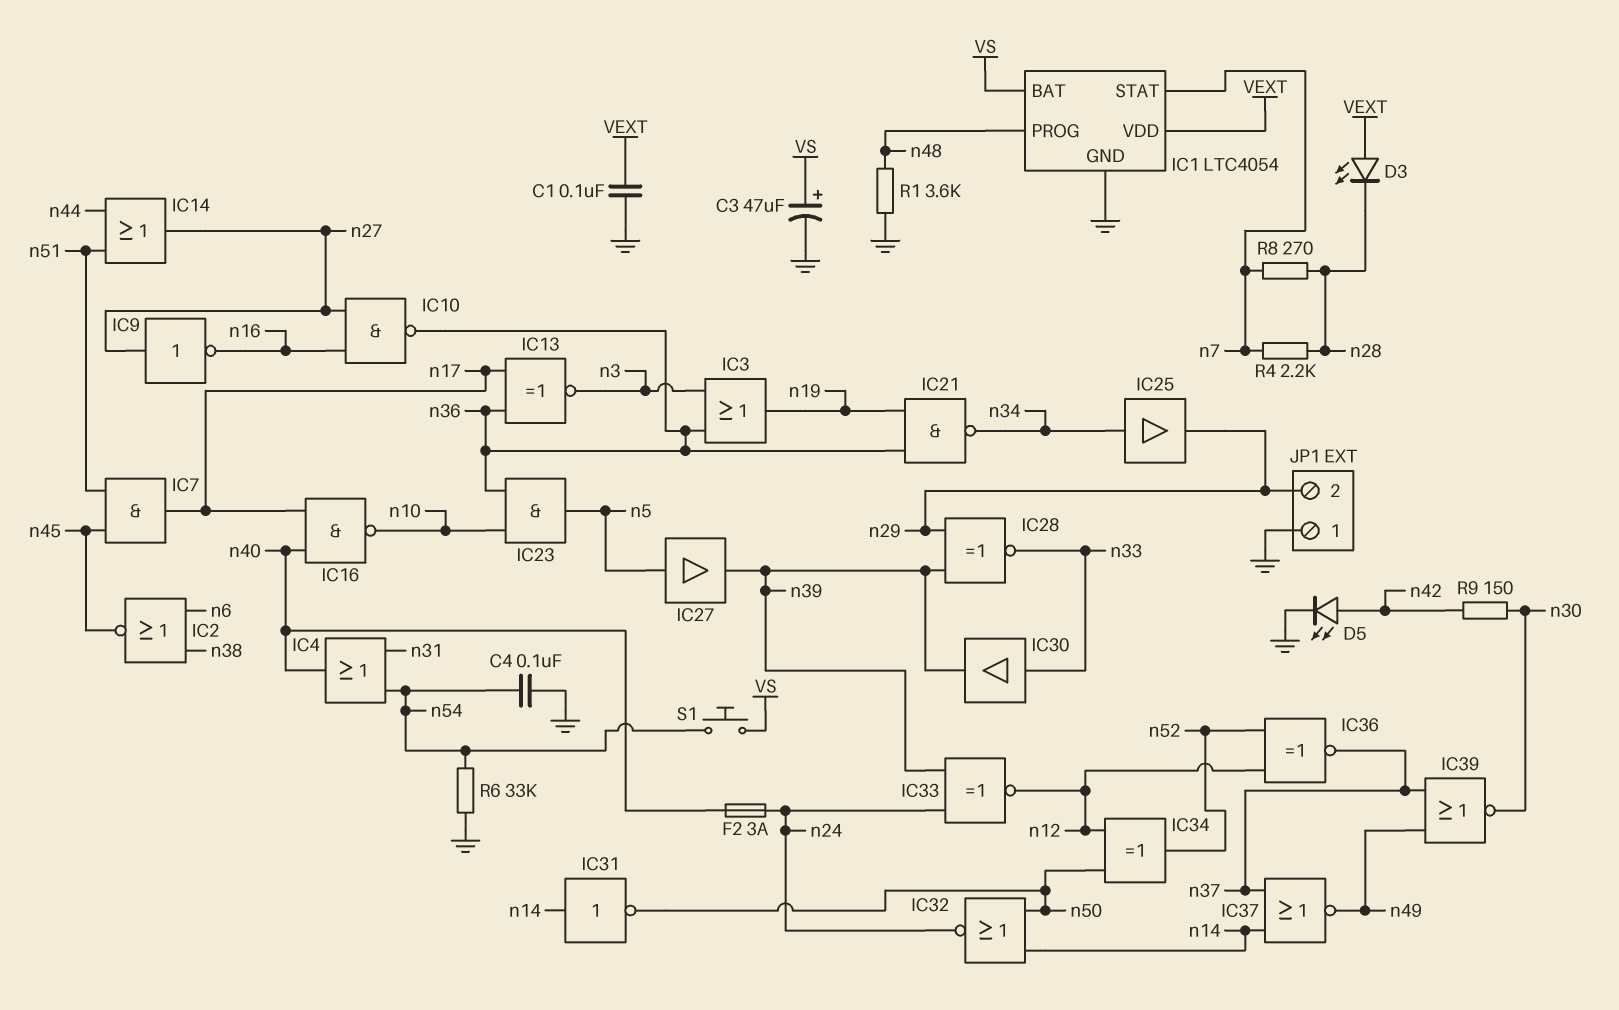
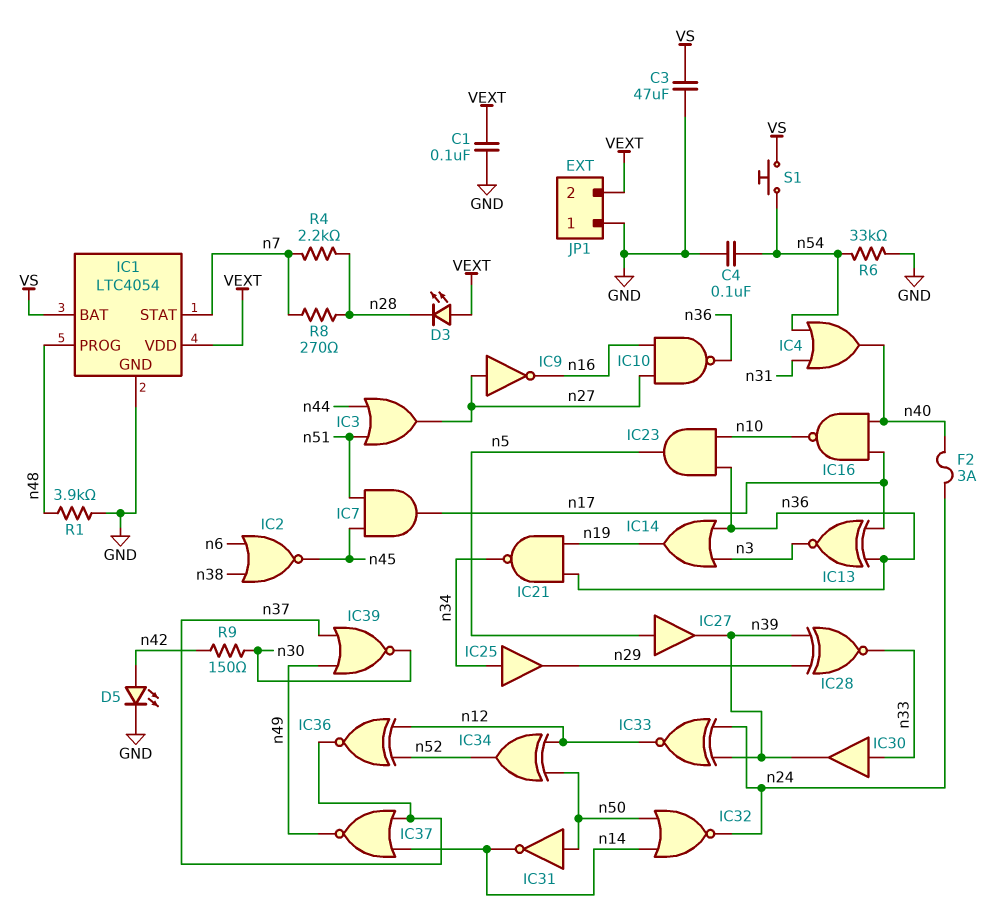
C3: 47uF (plus VS, minus GND) -> 47uF (GND, VS)
IC3: OR (in n3, in n36, out n19) -> OR (in n44, in n51, out n27)
IC14: OR (in n44, in n51, out n27) -> OR (in n3, in n36, out n19)
IC31: NOT (in n14, out n50) -> NOT (in n50, out n14)
JP1 pin 2: n29 -> VEXT
R1: 3.6k (GND, n48) -> 3.9k (GND, n48)

